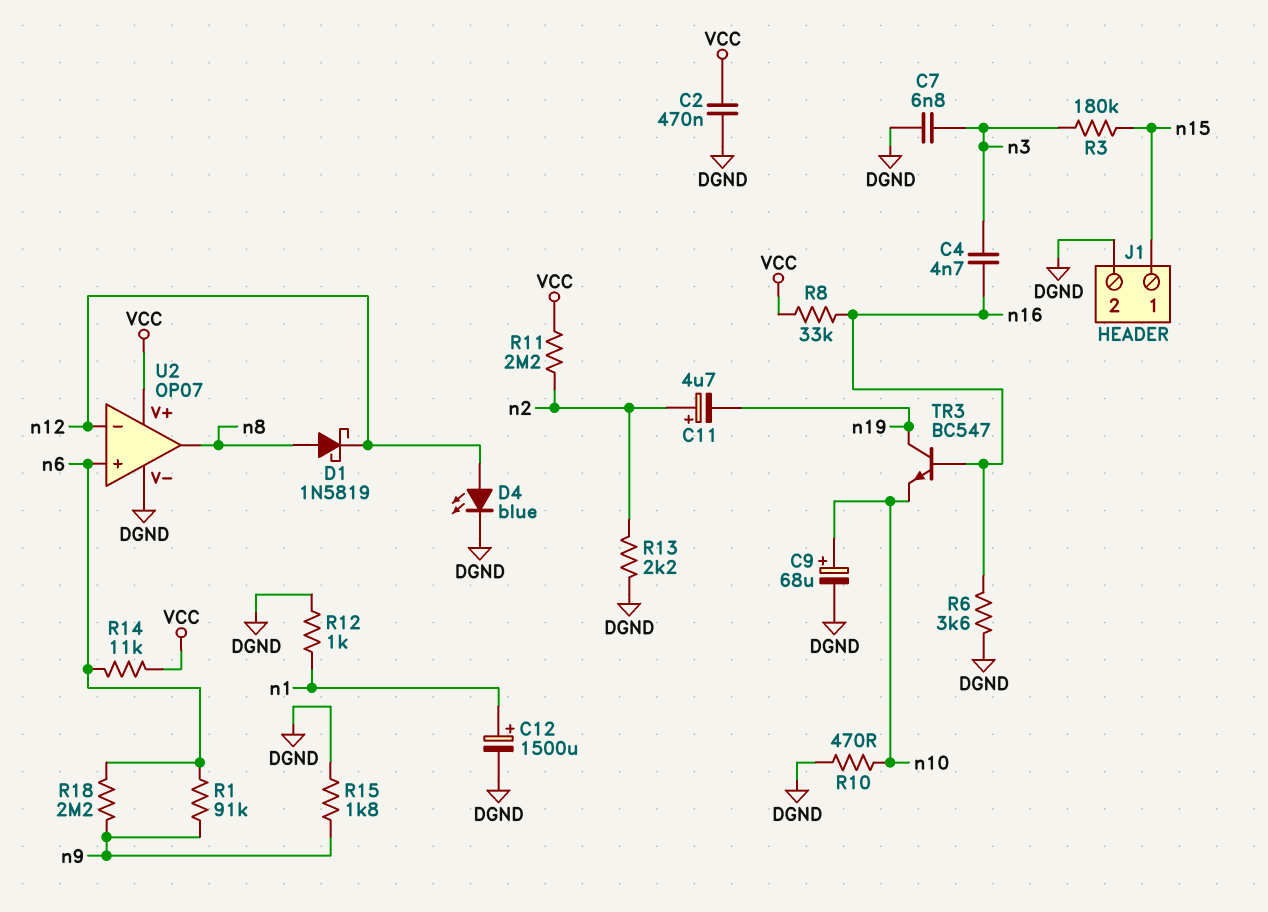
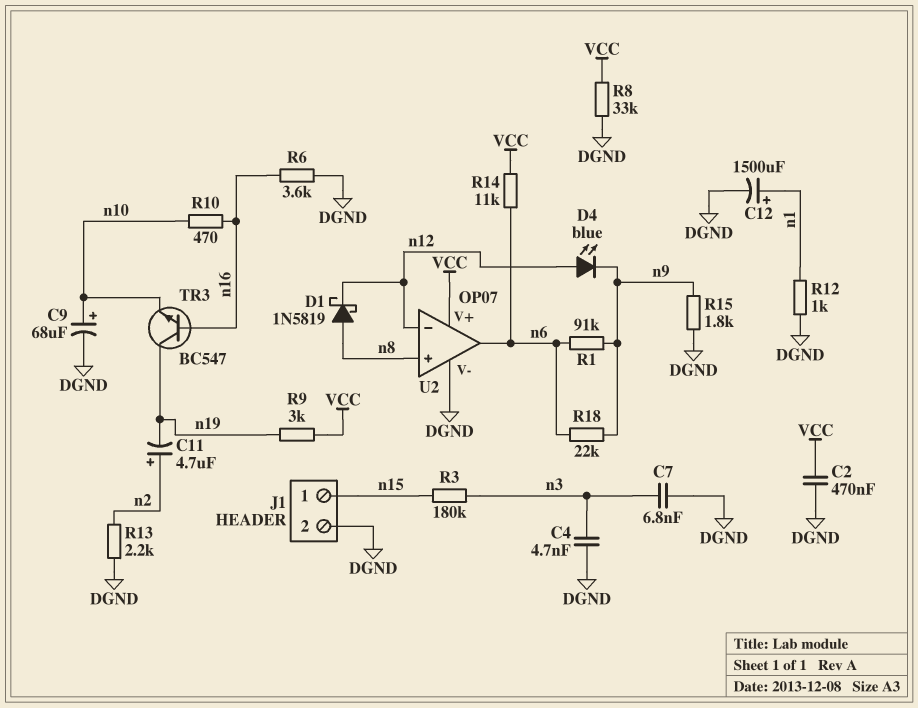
C4: 4.7nF (n3, n16) -> 4.7nF (DGND, n3)
D4: LED blue (A n12, K DGND) -> LED blue (A n12, K n9)
R8: 33k (VCC, n16) -> 33k (DGND, VCC)
R9: none -> 3k (VCC, n19)
R10: 470 (DGND, n10) -> 470 (n10, n16)
R11: 2.2M (VCC, n2) -> none
R18: 2.2M (n6, n9) -> 22k (n6, n9)
U2 pin in+: n6 -> n8
U2 pin out: n8 -> n6

